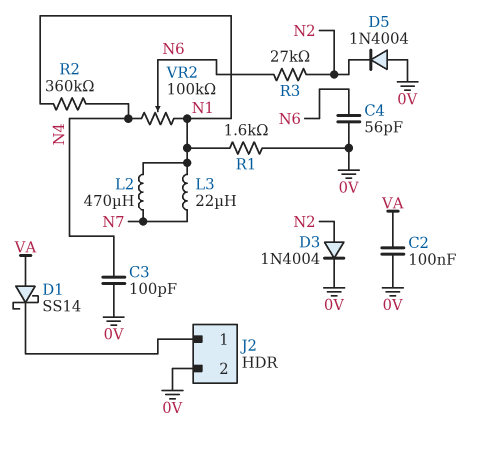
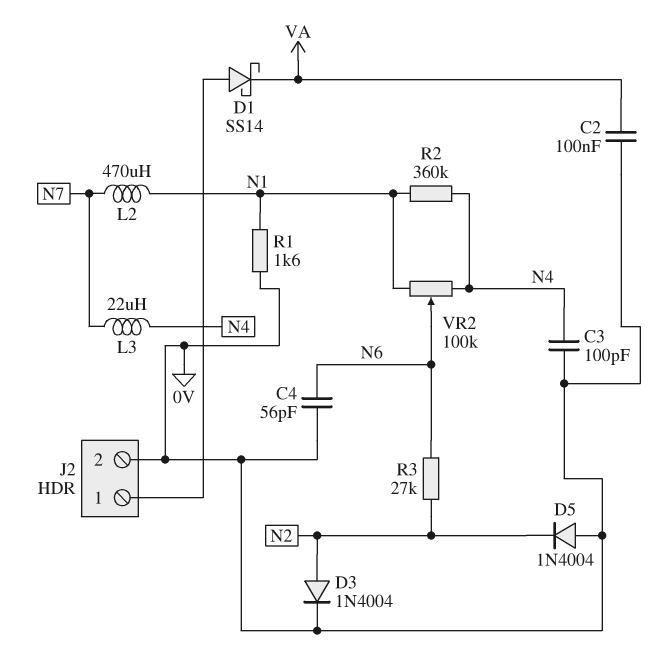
D1: schottky SS14 (A VA, K J2/1) -> schottky SS14 (A J2/1, K VA)
L3: 22uH (N1, N7) -> 22uH (N4, N7)

